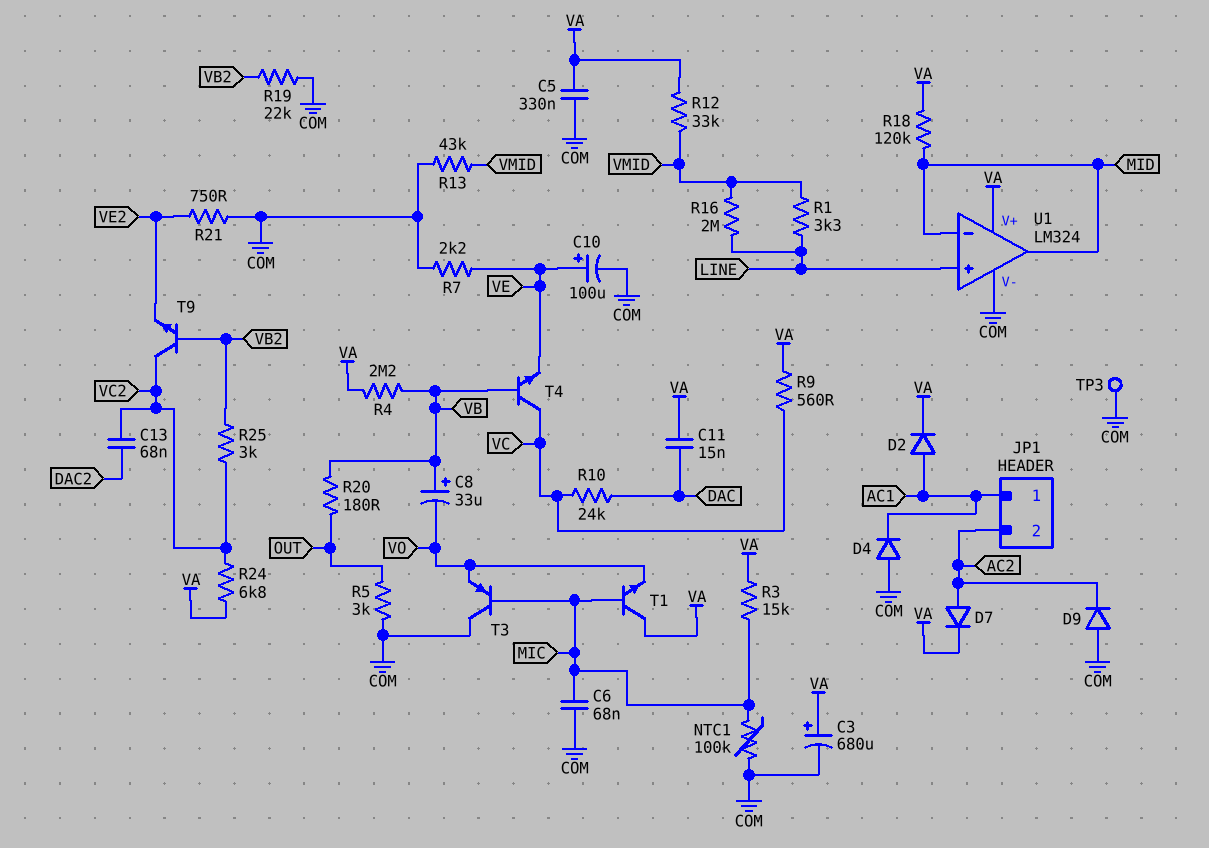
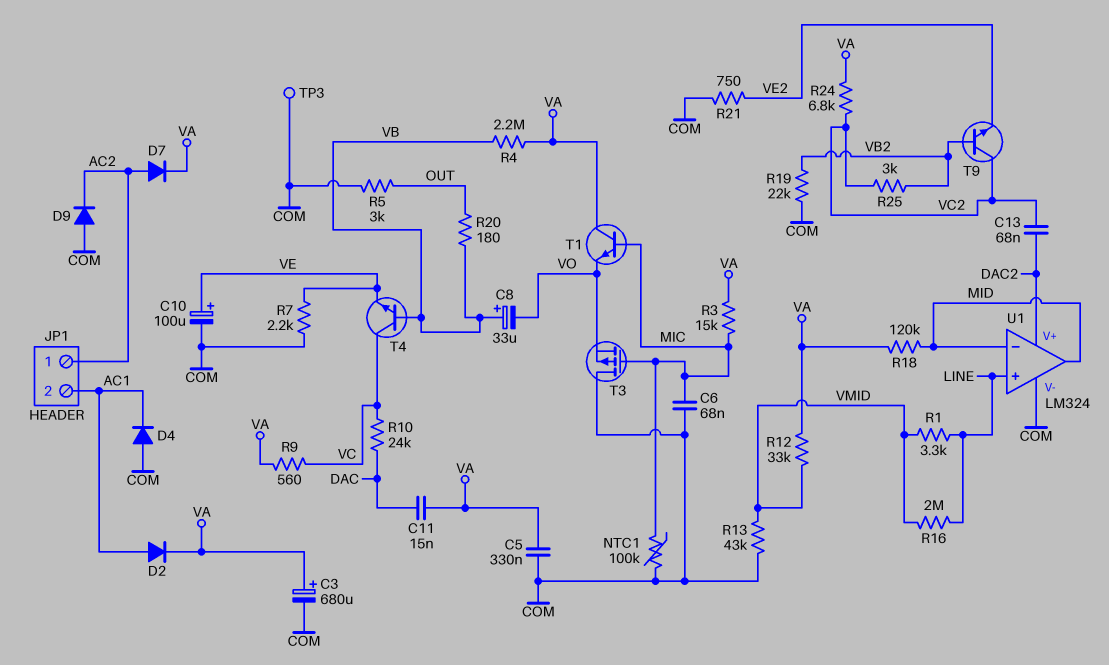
JP1 pin 1: AC1 -> AC2
JP1 pin 2: AC2 -> AC1
T3: PNP (B MIC, C COM, E VO) -> PMOS (G MIC, D COM, S VO)
U1 pin V+: VA -> DAC2

